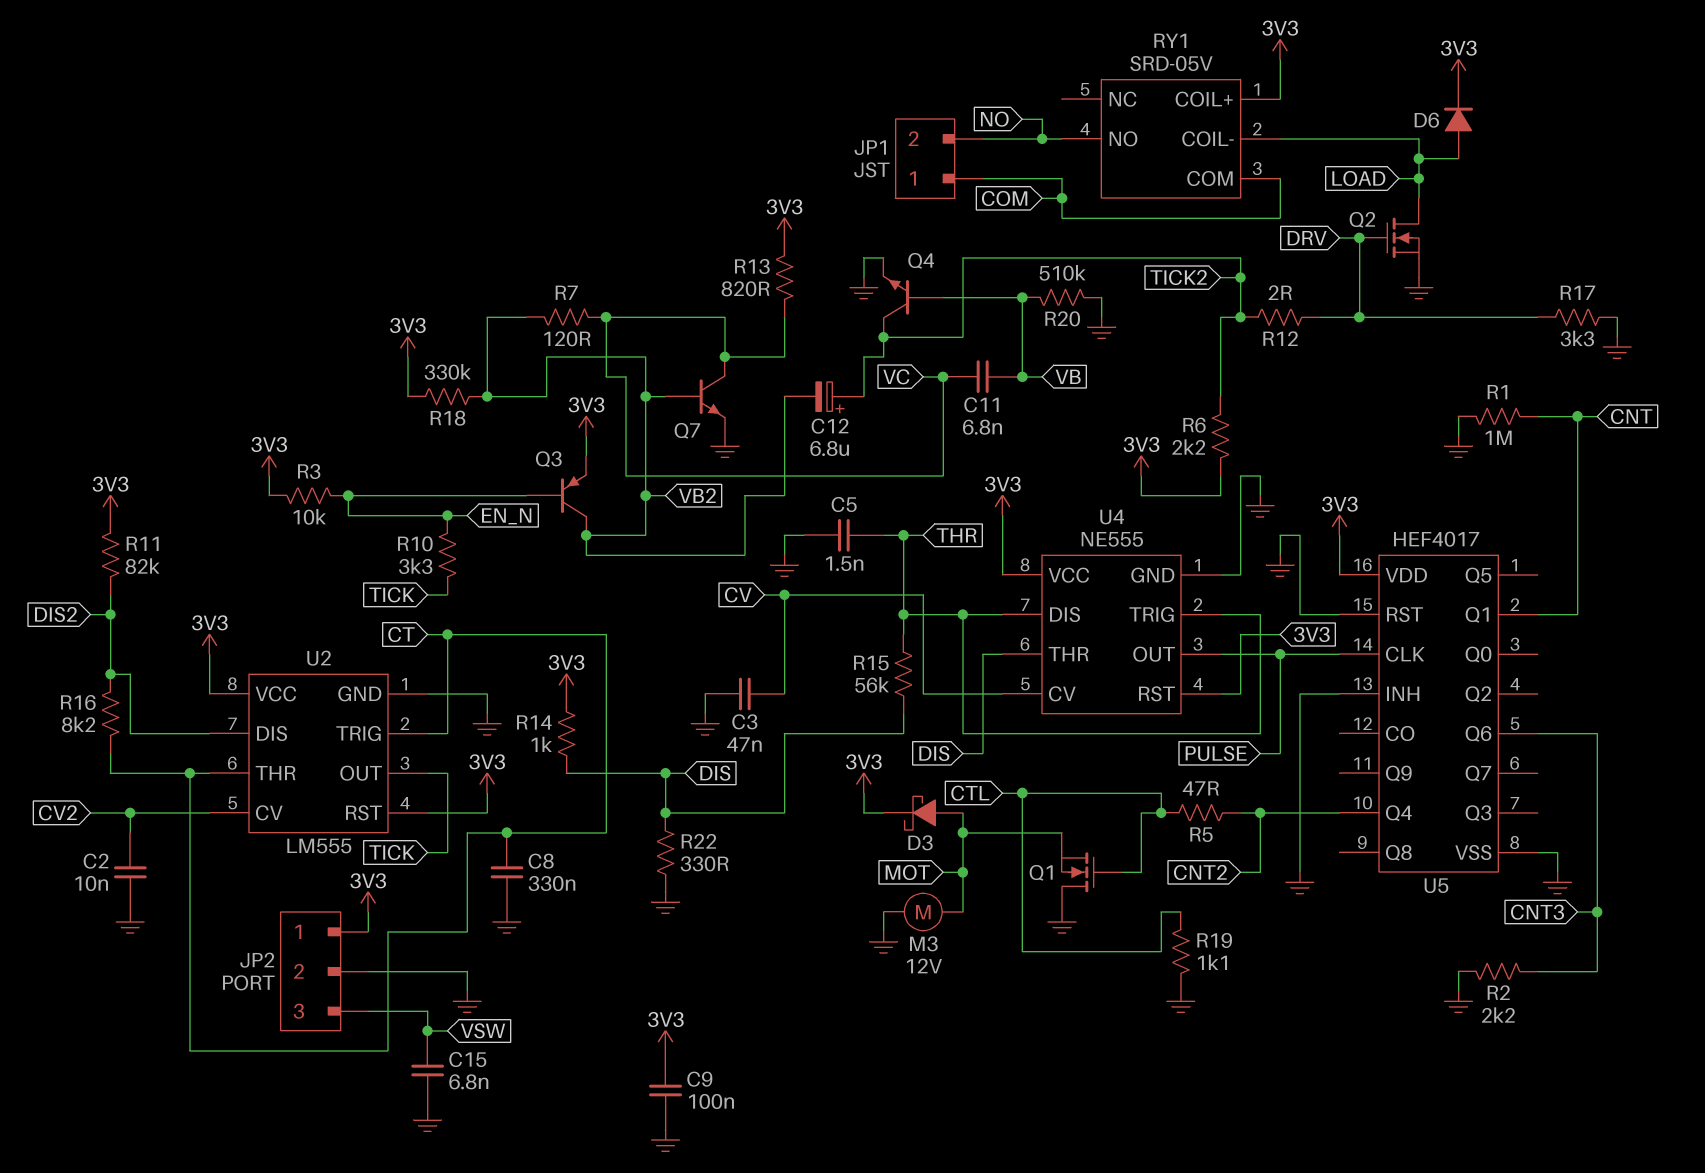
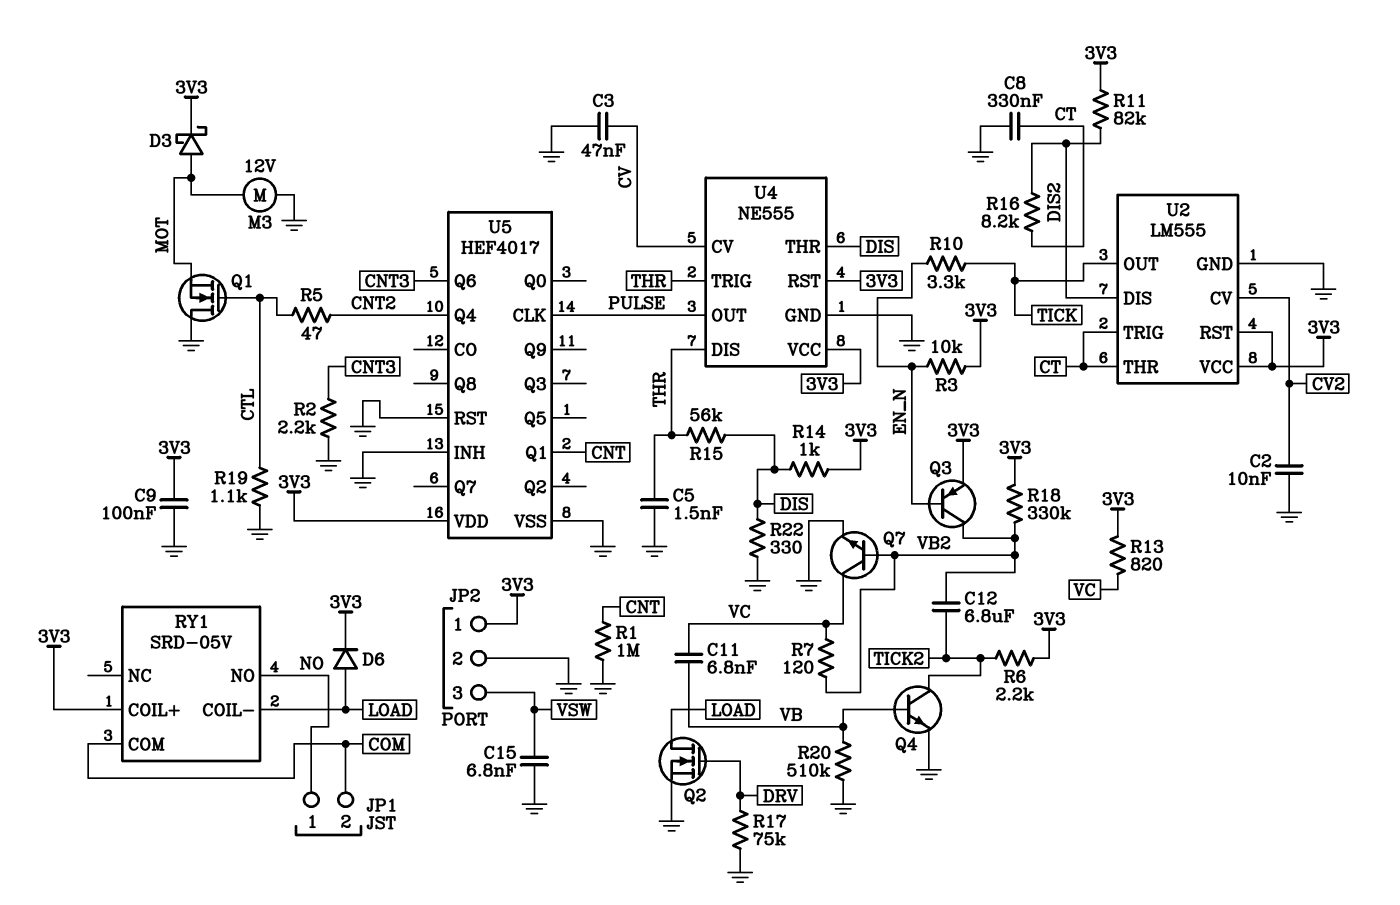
C12: 6.8uF (plus TICK2, minus VB2) -> 6.8uF (TICK2, VB2)
JP1 pin 1: COM -> NO
JP1 pin 2: NO -> COM
R12: 2 (DRV, TICK2) -> none
R17: 3.3k (DRV, GND) -> 75k (DRV, GND)

